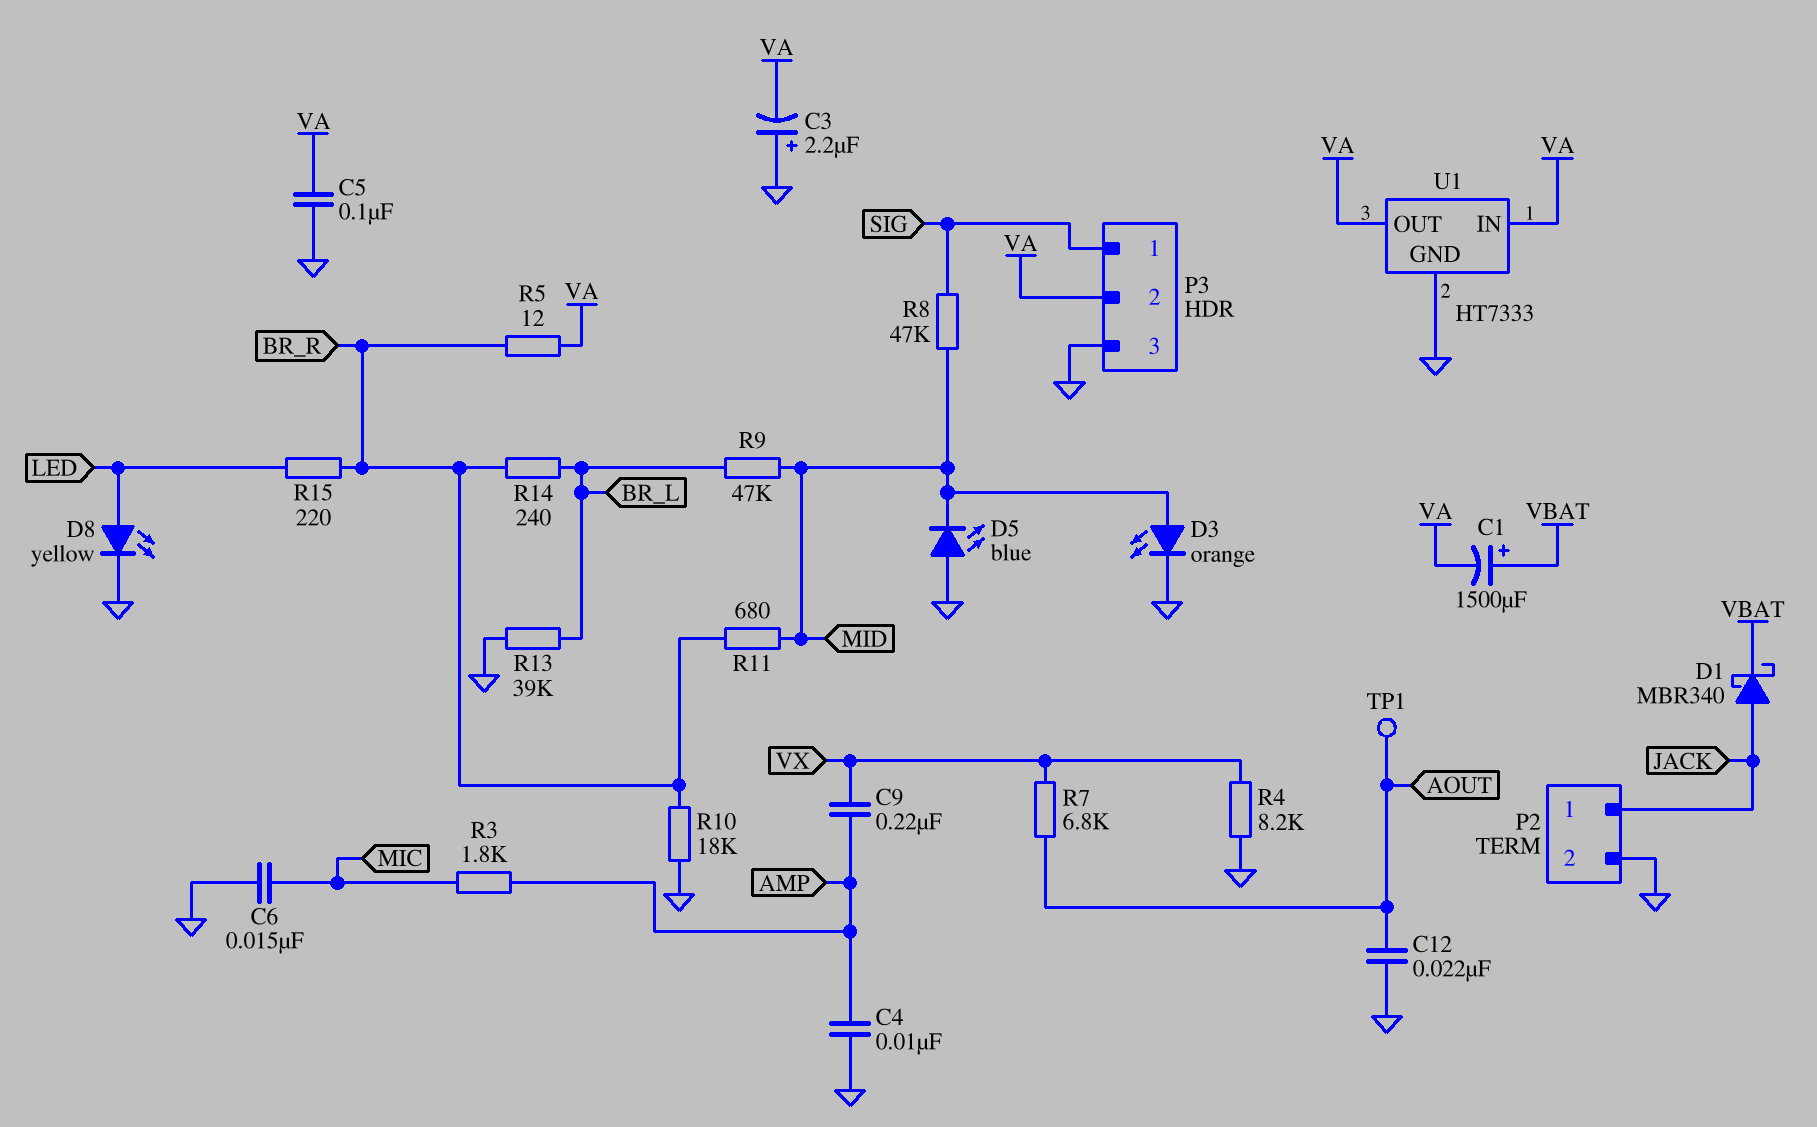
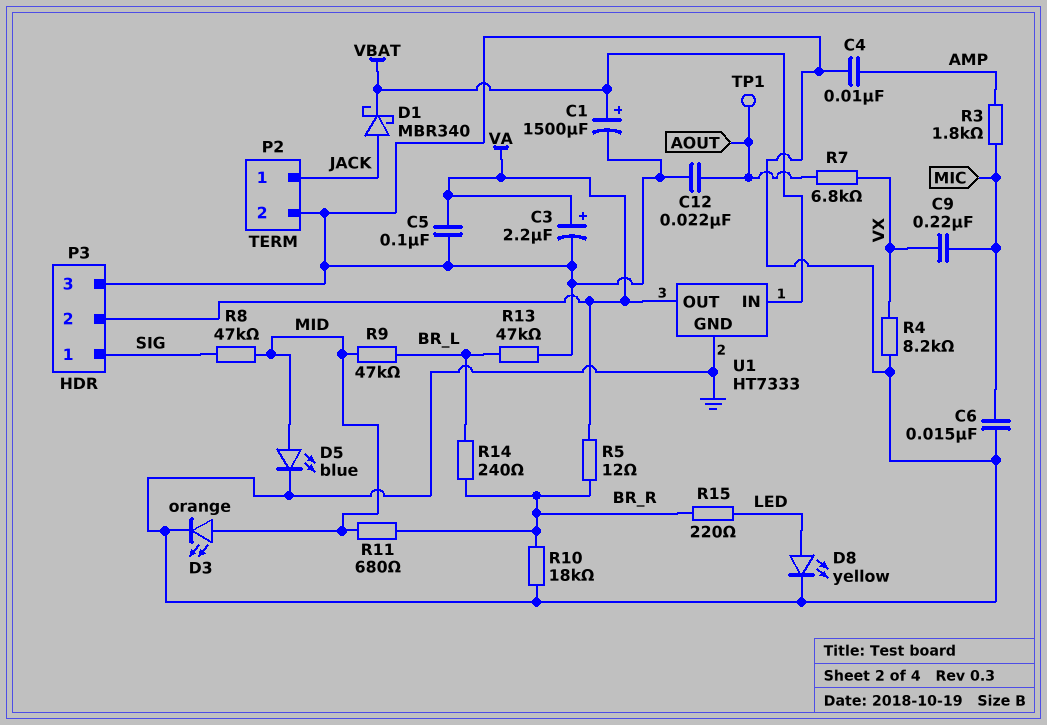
C1: 1500uF (plus VBAT, minus VA) -> 1500uF (plus VBAT, minus GND)
C3: 2.2uF (plus GND, minus VA) -> 2.2uF (plus VA, minus GND)
C9: 220nF (AMP, VX) -> 220nF (MIC, VX)
D5: LED blue (A GND, K MID) -> LED blue (A MID, K GND)
R13: 39k (BR_L, GND) -> 47k (BR_L, GND)
U1 pin IN: VA -> VBAT

